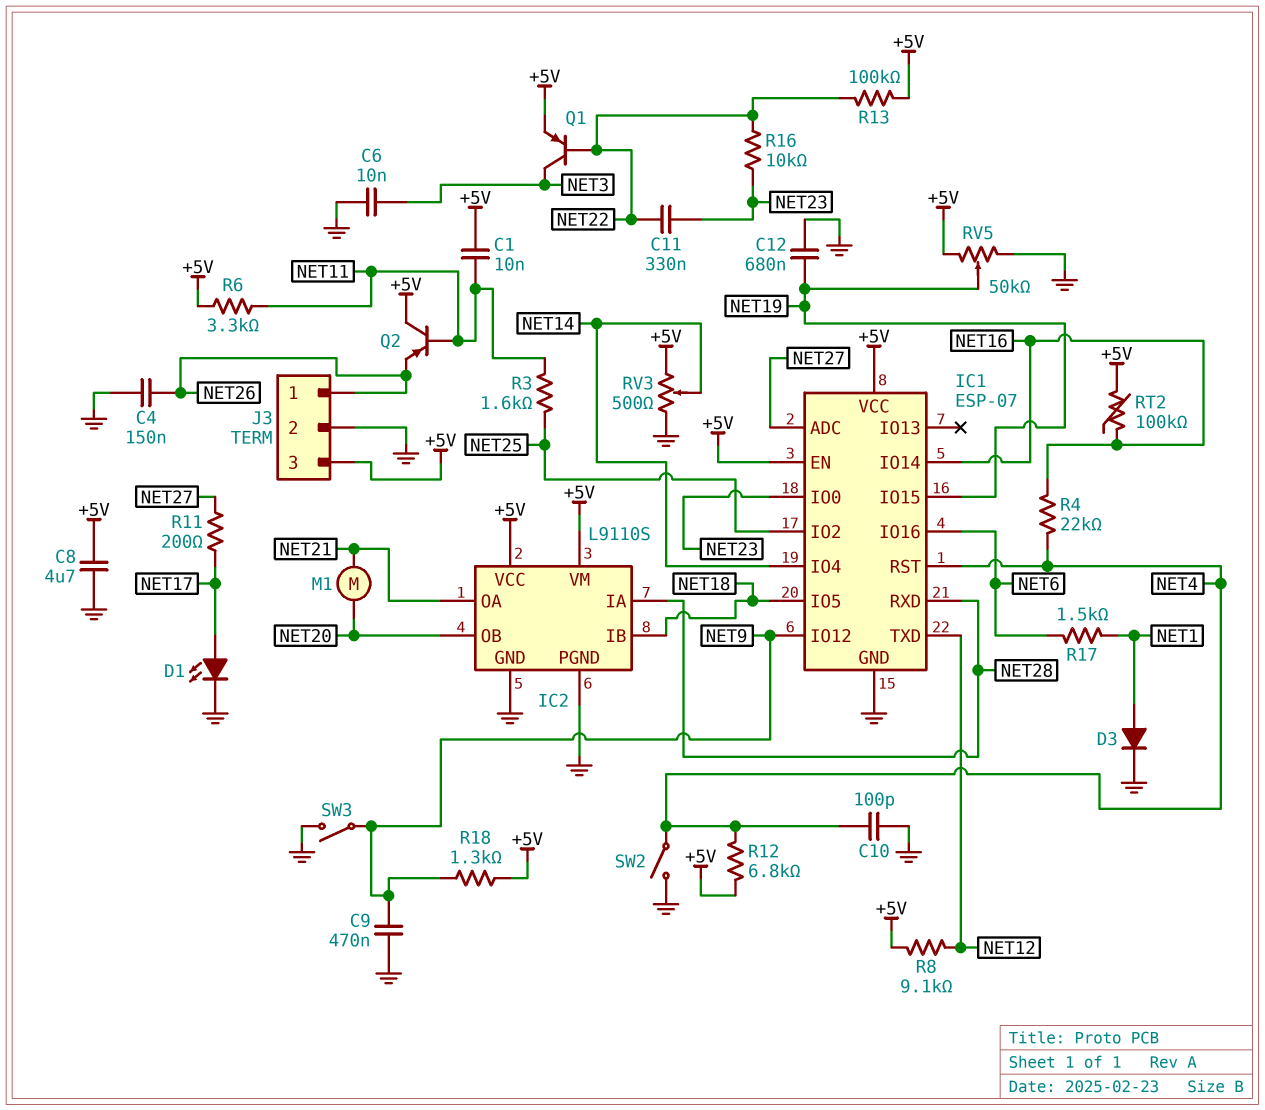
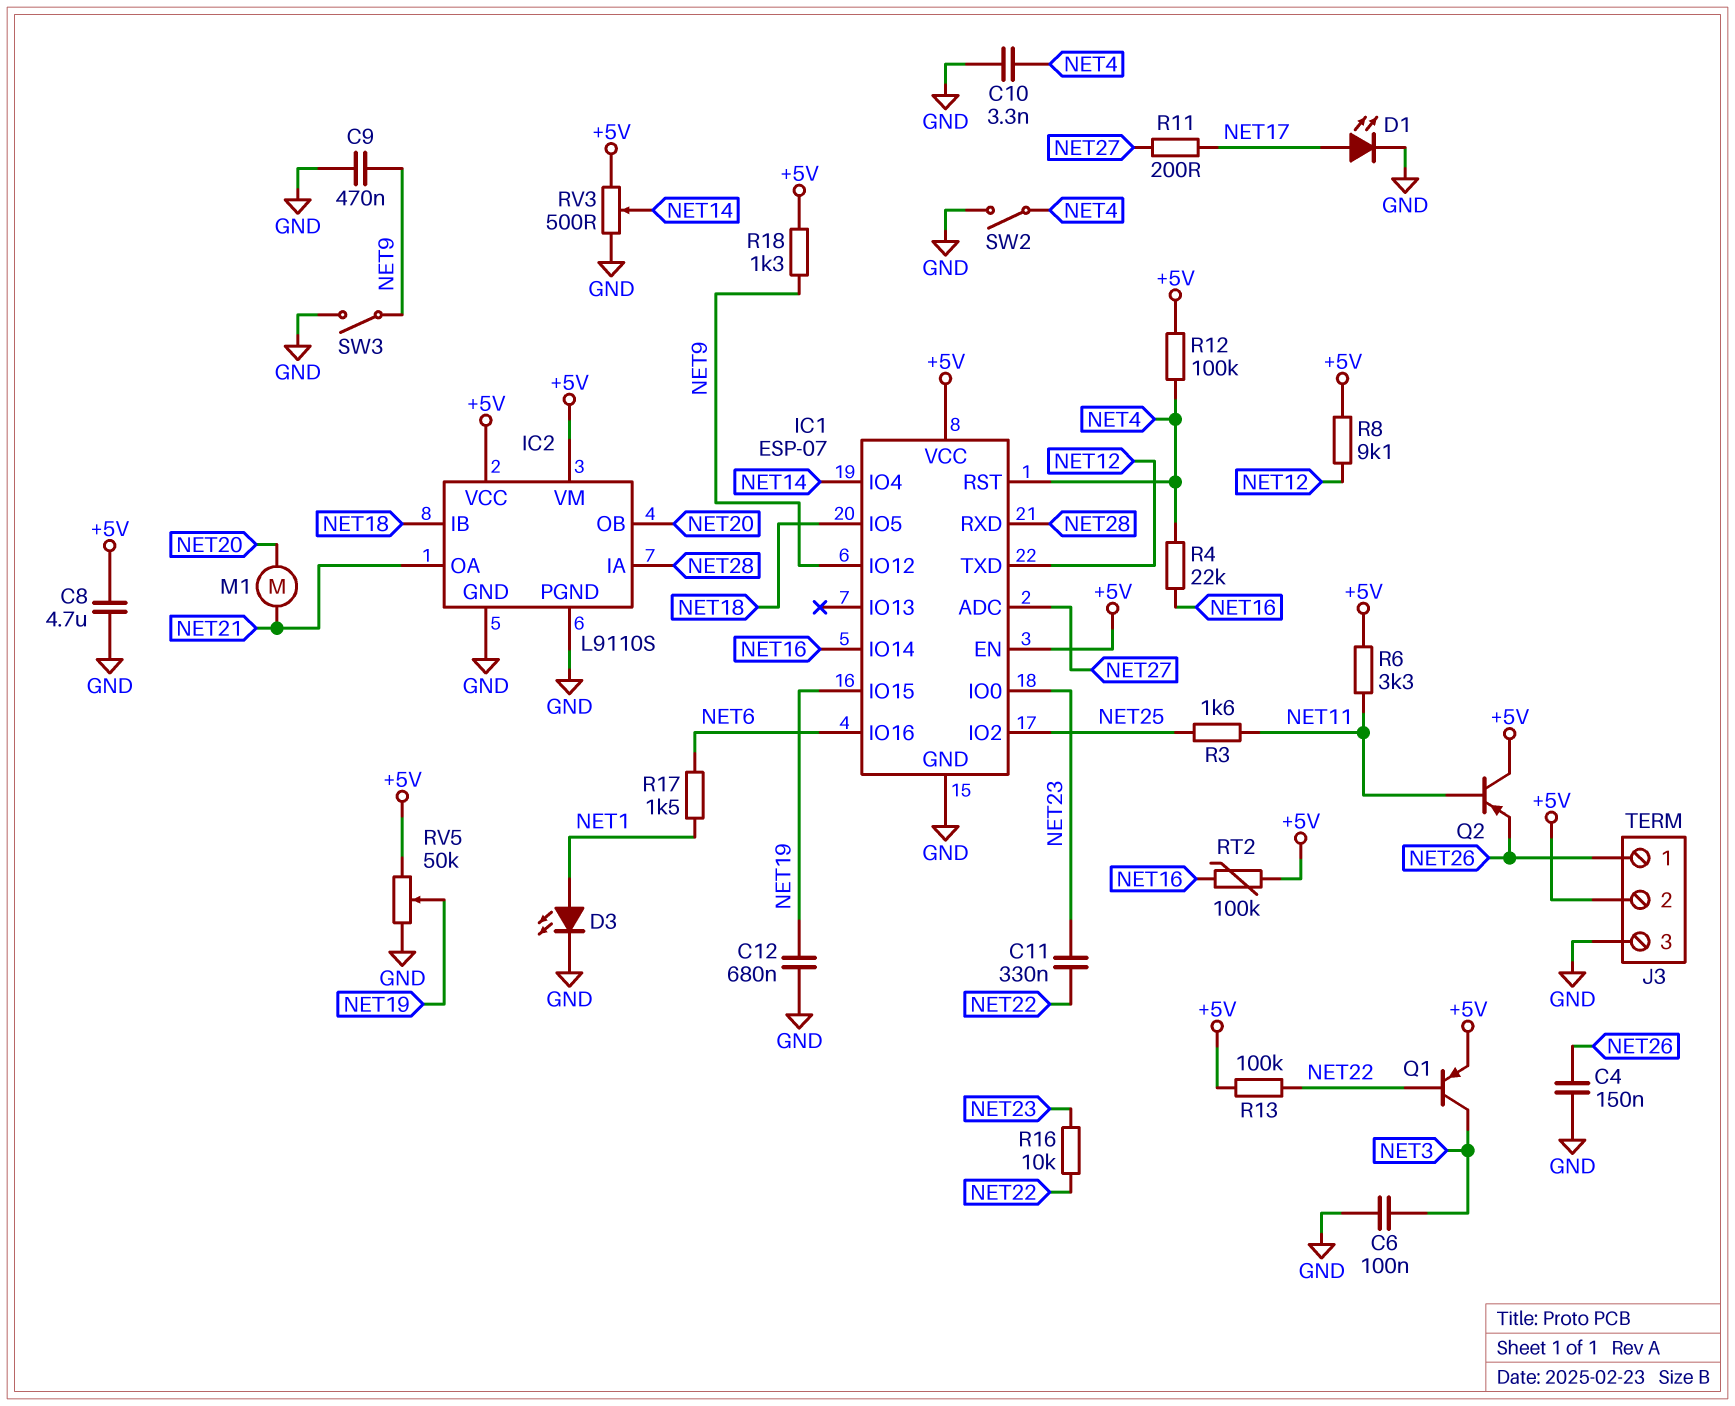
C1: 10nF (+5V, NET11) -> none
C6: 10nF (GND, NET3) -> 100nF (GND, NET3)
C10: 100pF (GND, NET4) -> 3.3nF (GND, NET4)
D3: diode (A NET1, K GND) -> LED (A NET1, K GND)
J3 pin 2: GND -> +5V
J3 pin 3: +5V -> GND
R12: 6.8k (+5V, NET4) -> 100k (+5V, NET4)

